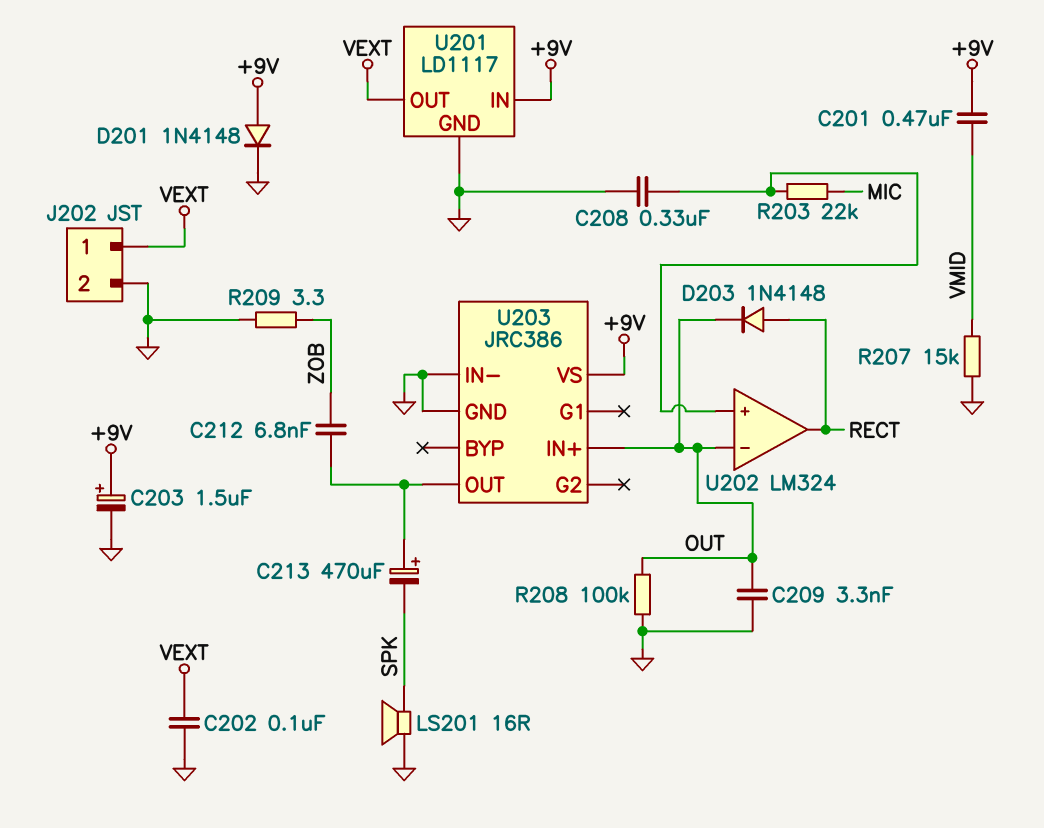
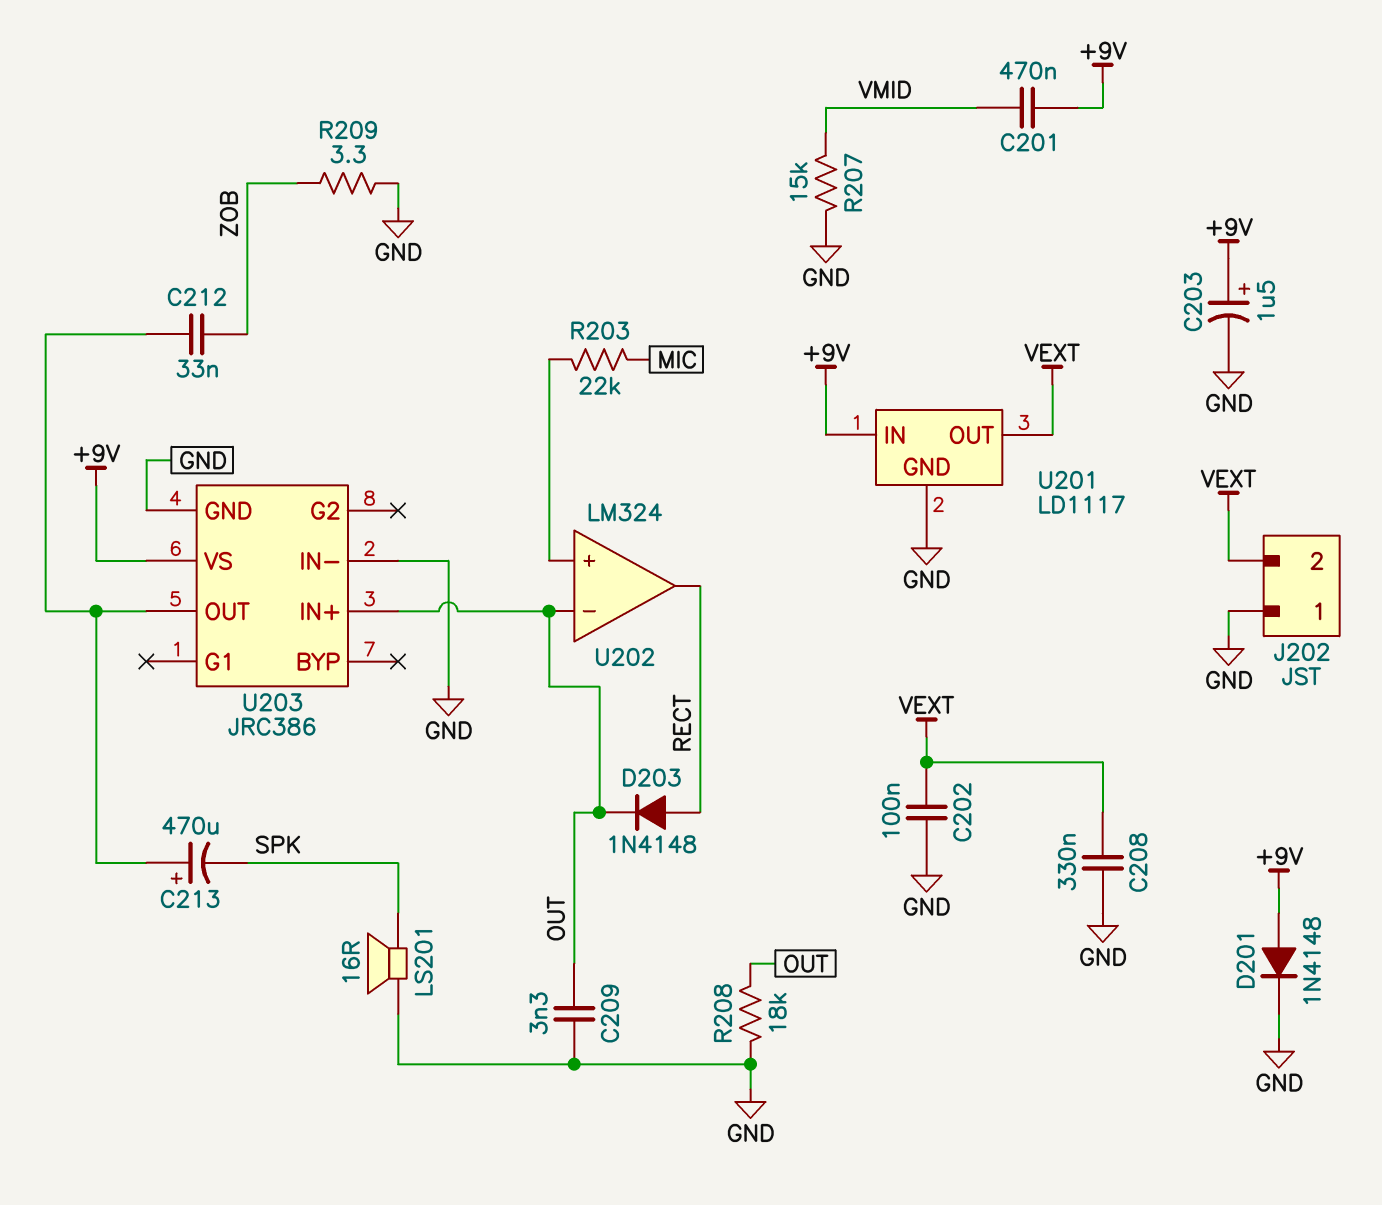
C208: 330nF (GND, U202/in+) -> 330nF (GND, VEXT)
C212: 6.8nF (U203/OUT, ZOB) -> 33nF (U203/OUT, ZOB)
J202 pin 1: VEXT -> GND
J202 pin 2: GND -> VEXT
R208: 100k (GND, OUT) -> 18k (GND, OUT)

